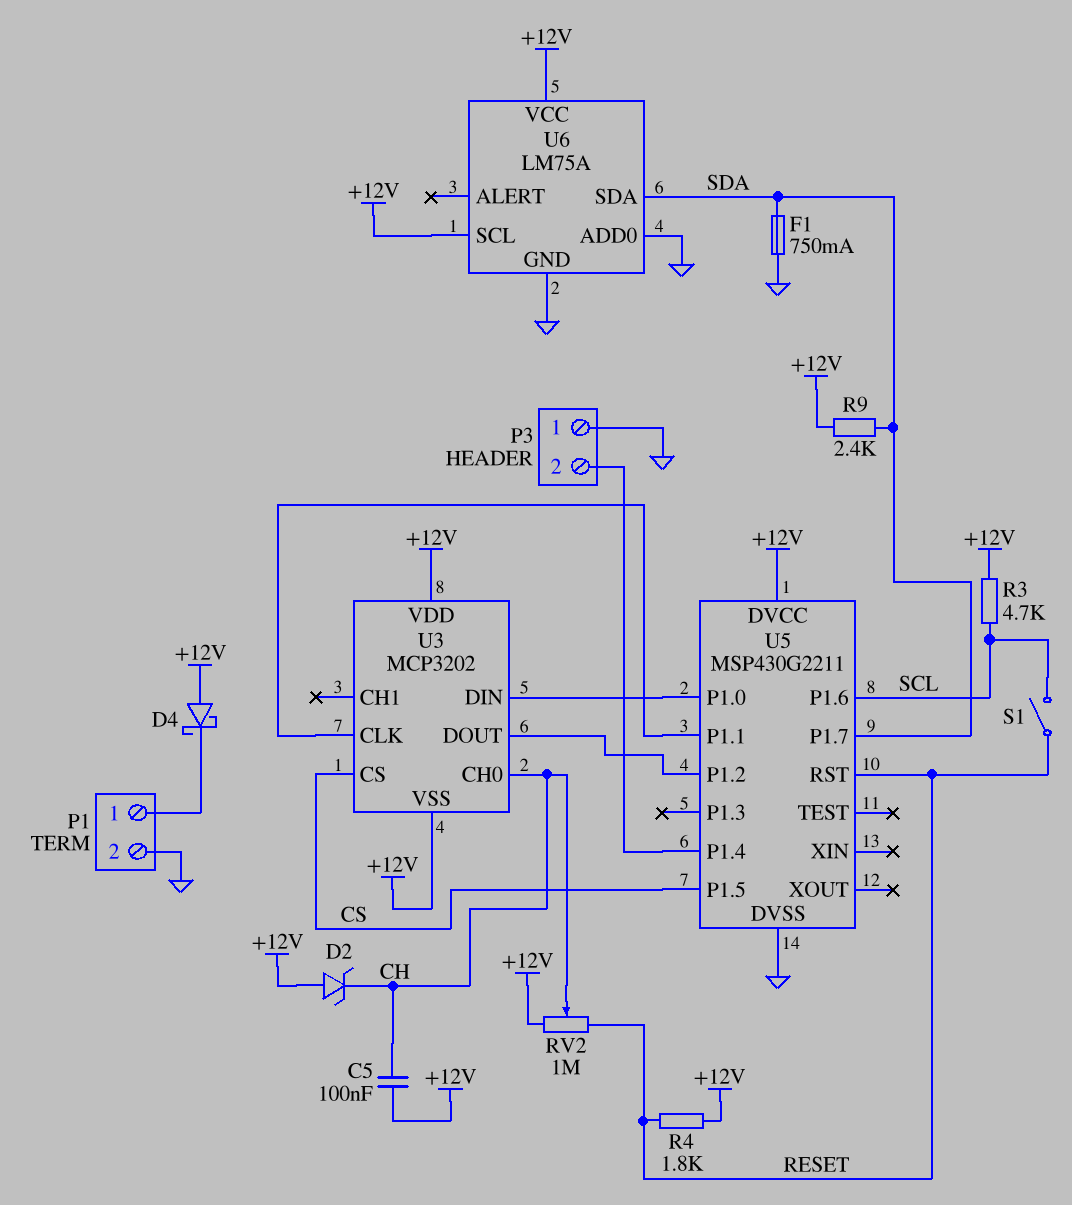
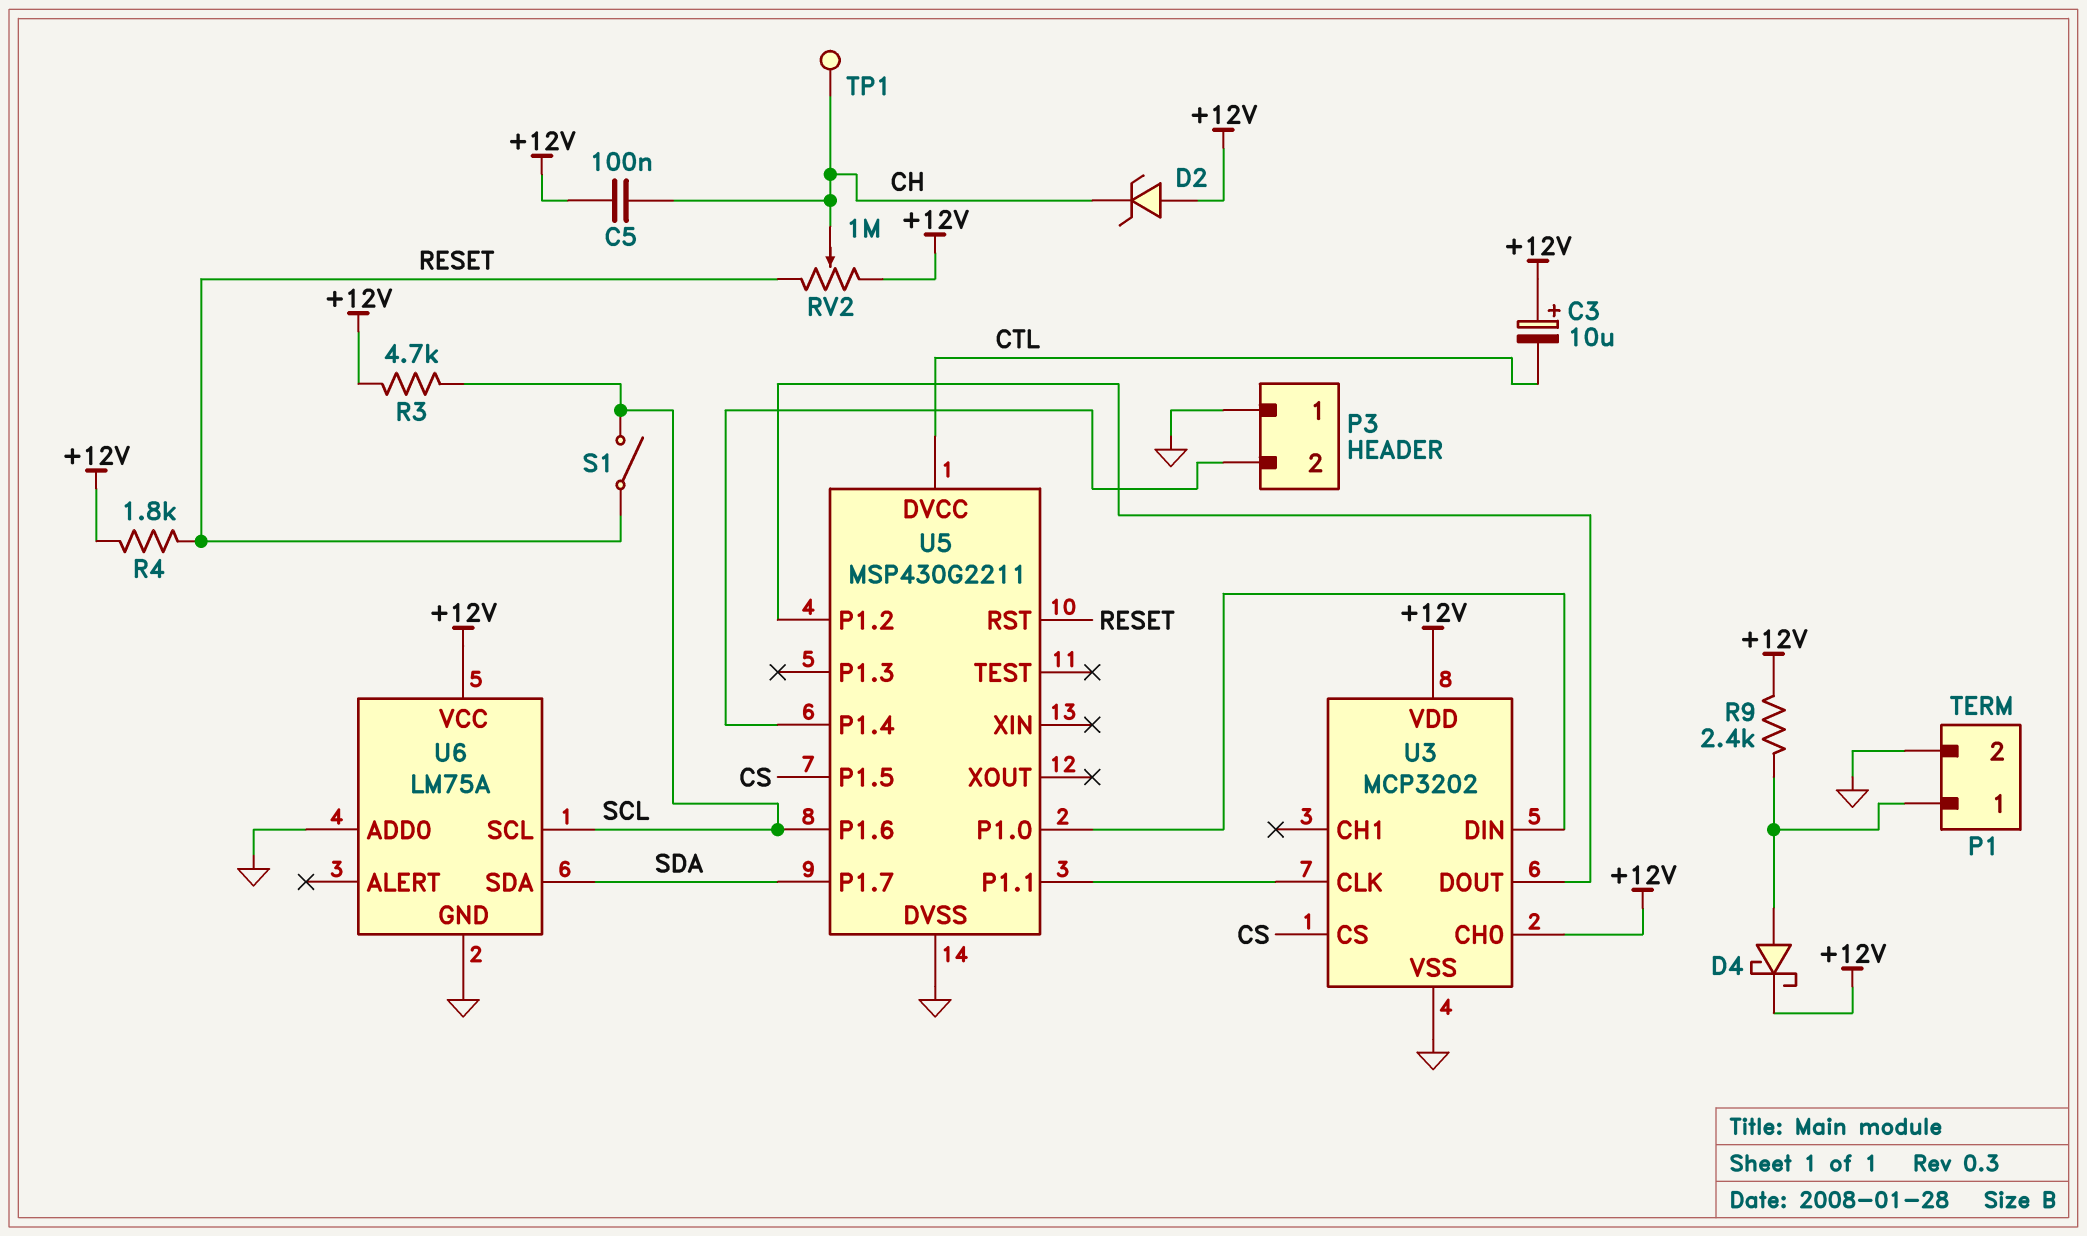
C3: none -> 10uF (plus +12V, minus CTL)
D4: schottky (A +12V, K P1/1) -> schottky (A P1/1, K +12V)
F1: 750mA (GND, SDA) -> none
R9: 2.4k (+12V, SDA) -> 2.4k (+12V, P1/1)
TP1: none -> test point (CH)
U3 pin CH0: CH -> +12V
U3 pin VSS: +12V -> GND
U5 pin DVCC: +12V -> CTL
U6 pin SCL: +12V -> SCL

